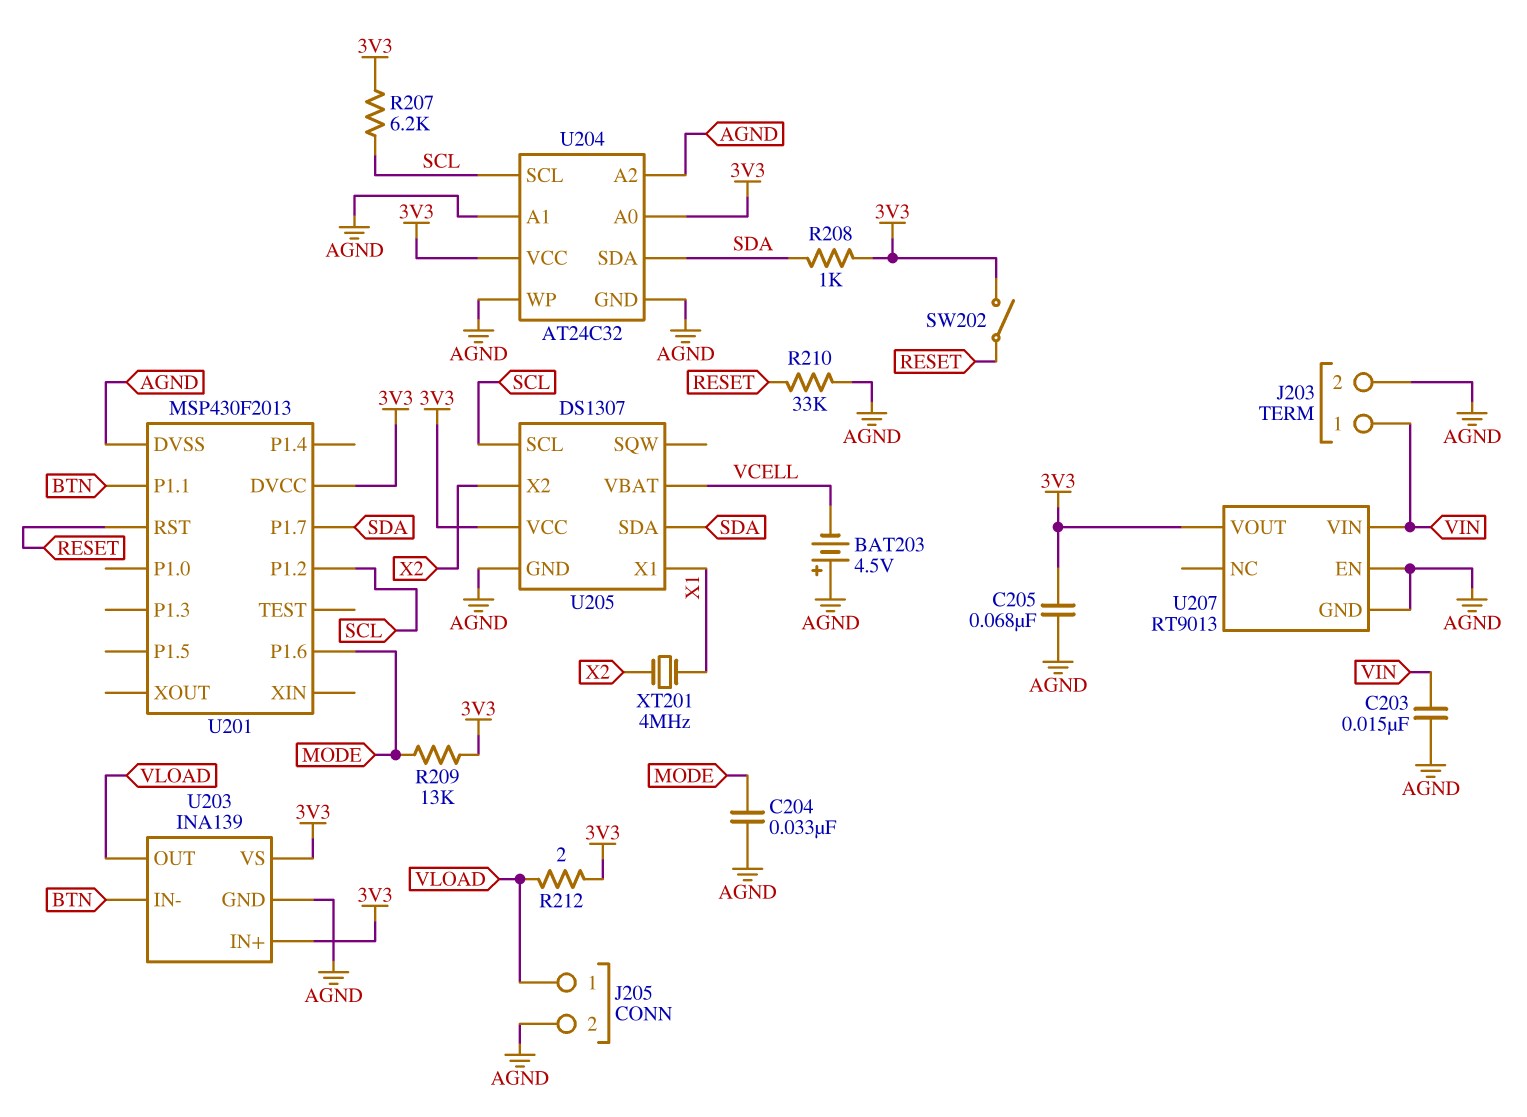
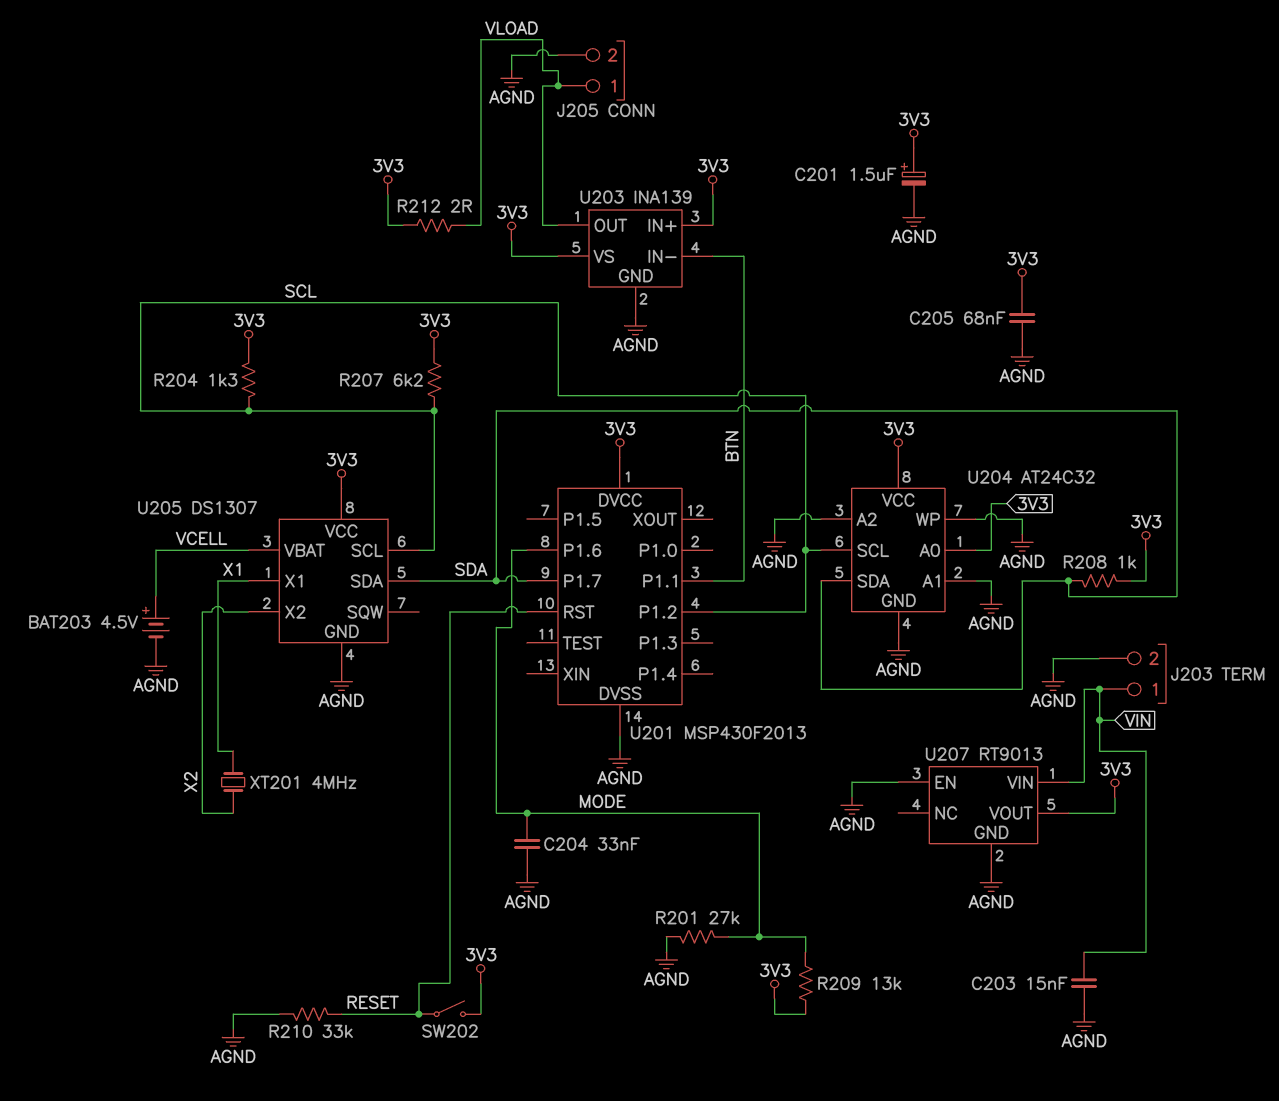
BAT203: 4.5V (plus AGND, minus VCELL) -> 4.5V (plus VCELL, minus AGND)
C201: none -> 1.5uF (plus 3V3, minus AGND)
R201: none -> 27k (AGND, MODE)
R204: none -> 1.3k (3V3, SCL)

